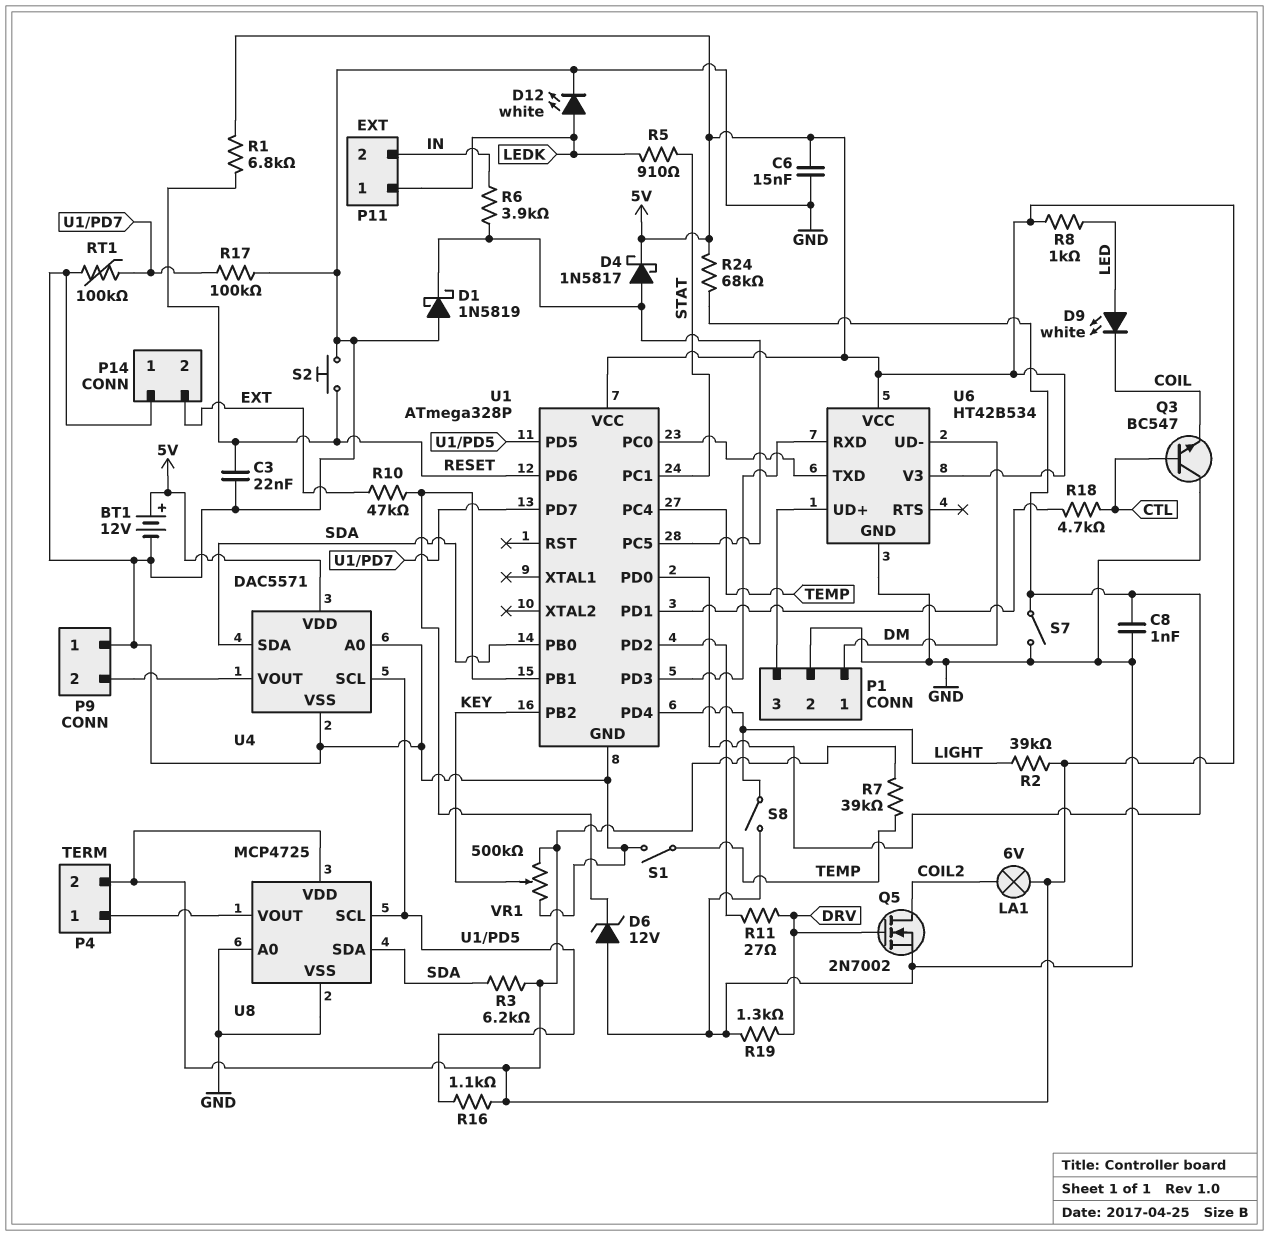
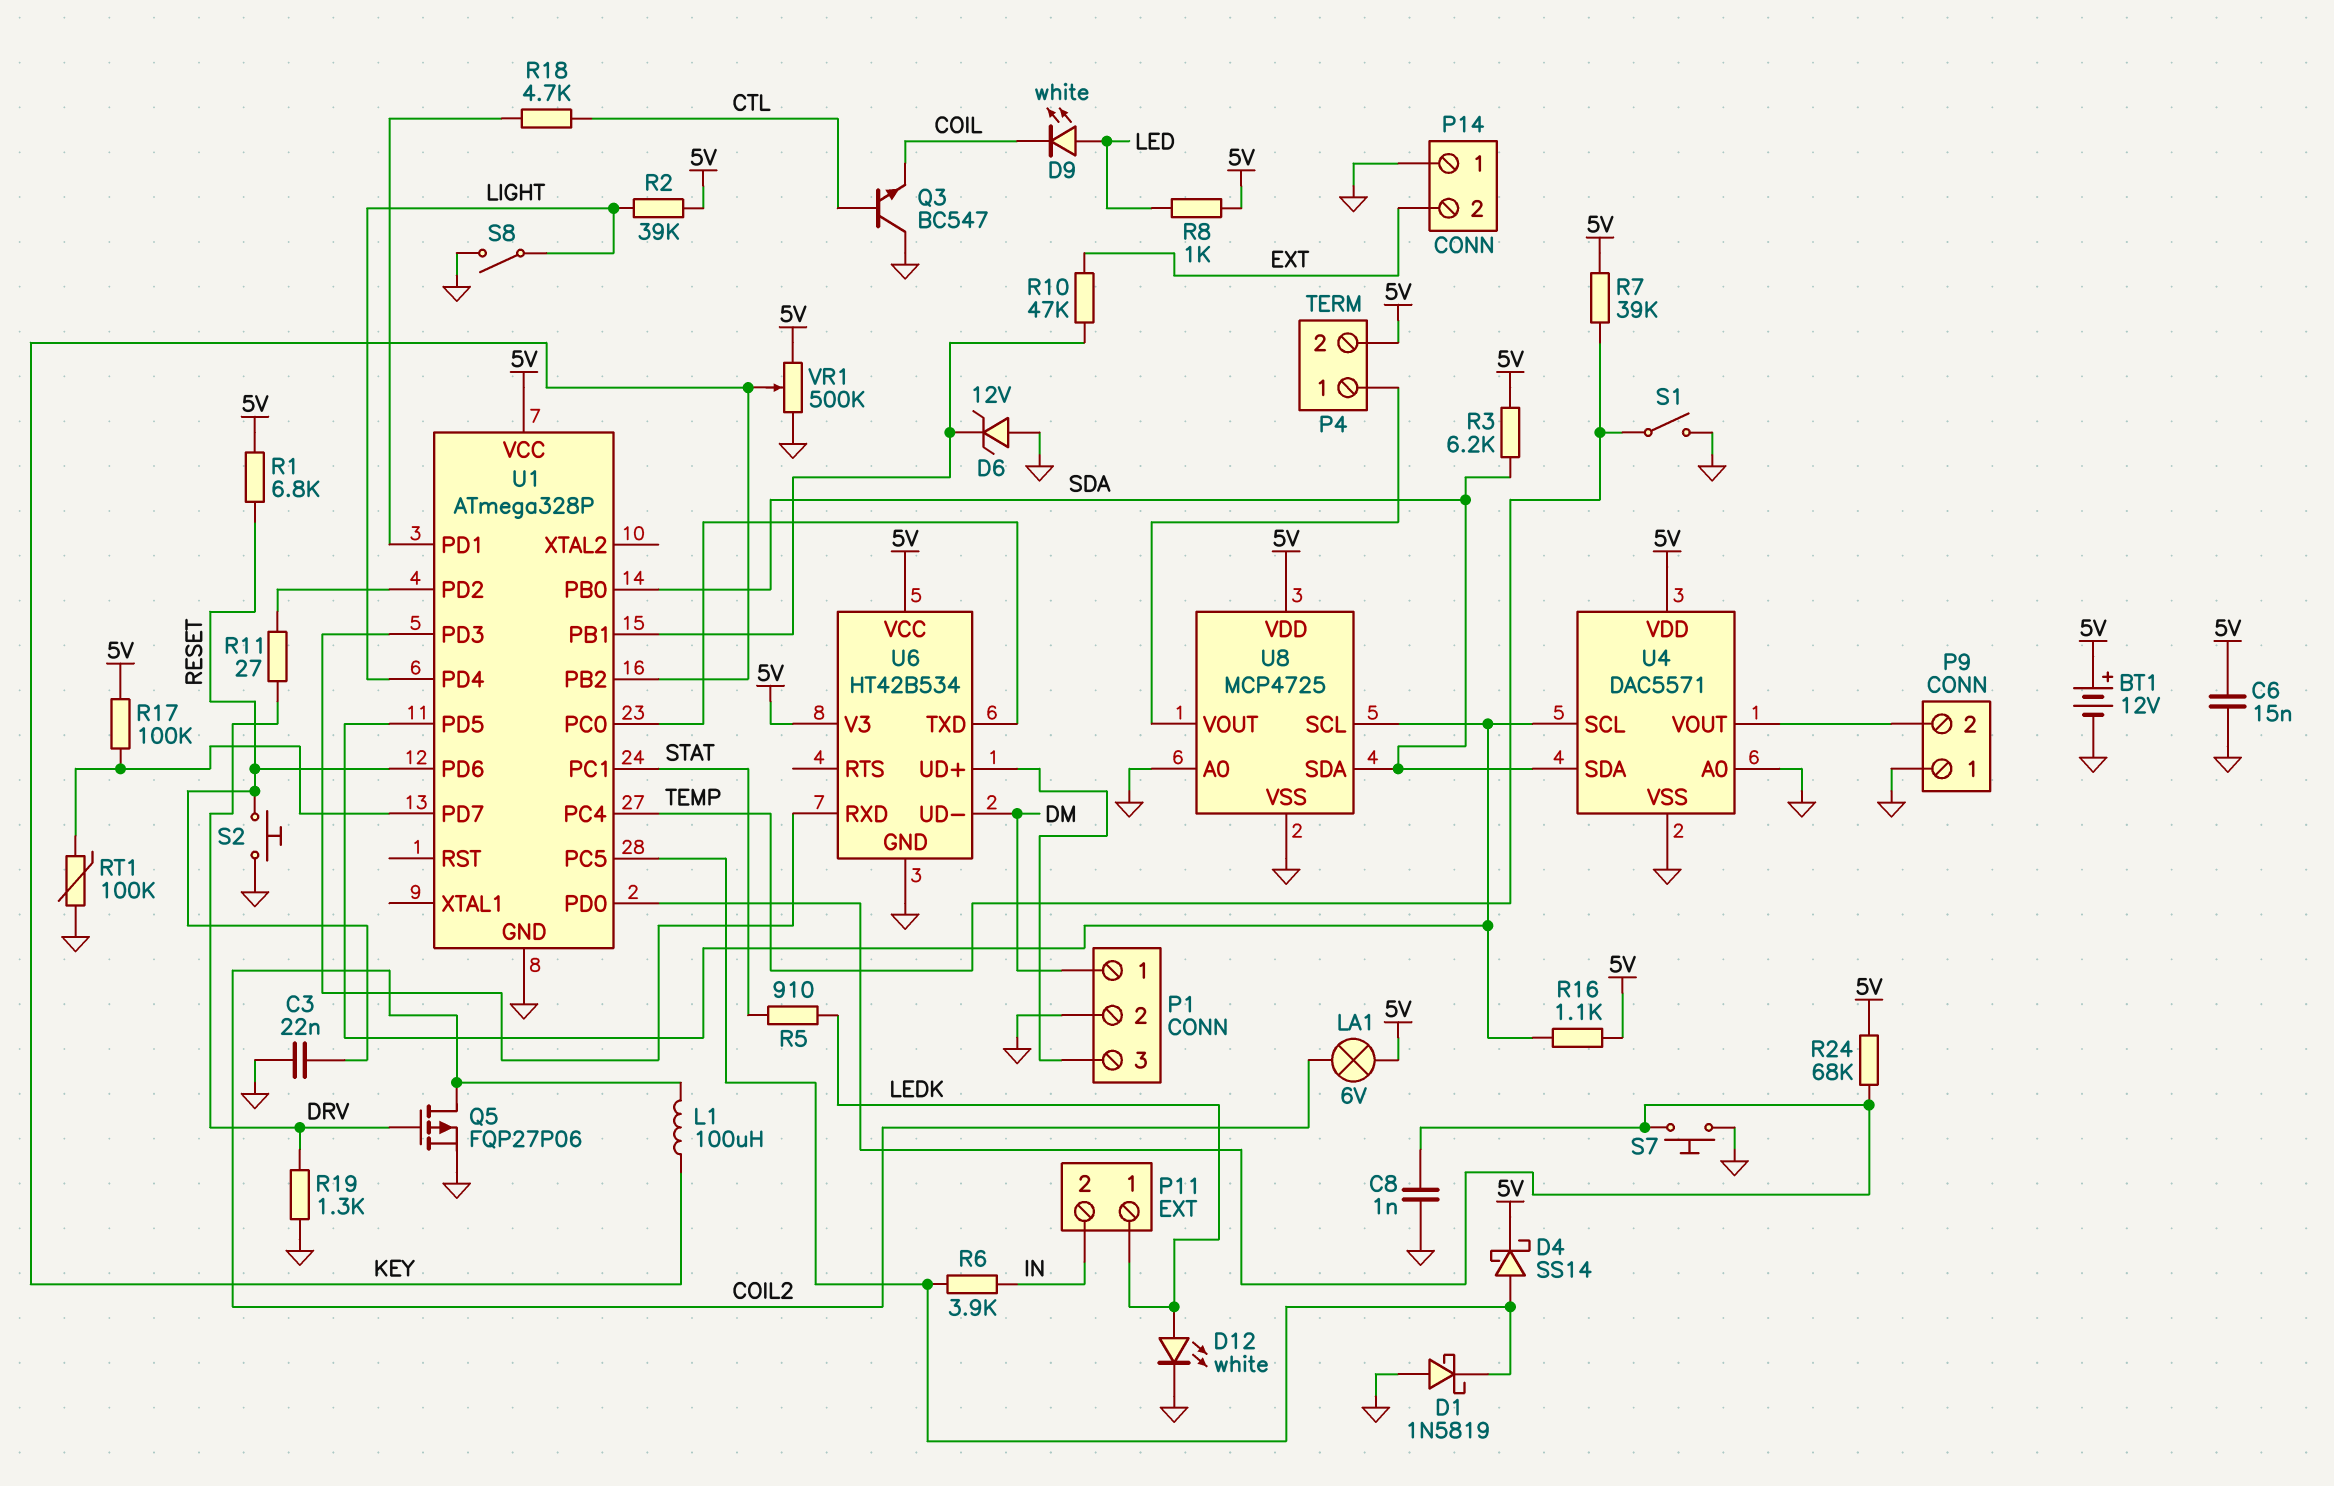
D4: schottky 1N5817 (A U1/PC5, K 5V) -> schottky SS14 (A U1/PC5, K 5V)
L1: none -> 100uH (COIL2, KEY)
Q5: NMOS 2N7002 (G DRV, D COIL2, S GND) -> PMOS FQP27P06 (G DRV, D COIL2, S GND)
R17: 100k (GND, U1/PD7) -> 100k (5V, U1/PD7)
S7: switch (GND, U1/PD0) -> button (GND, U1/PD0)

